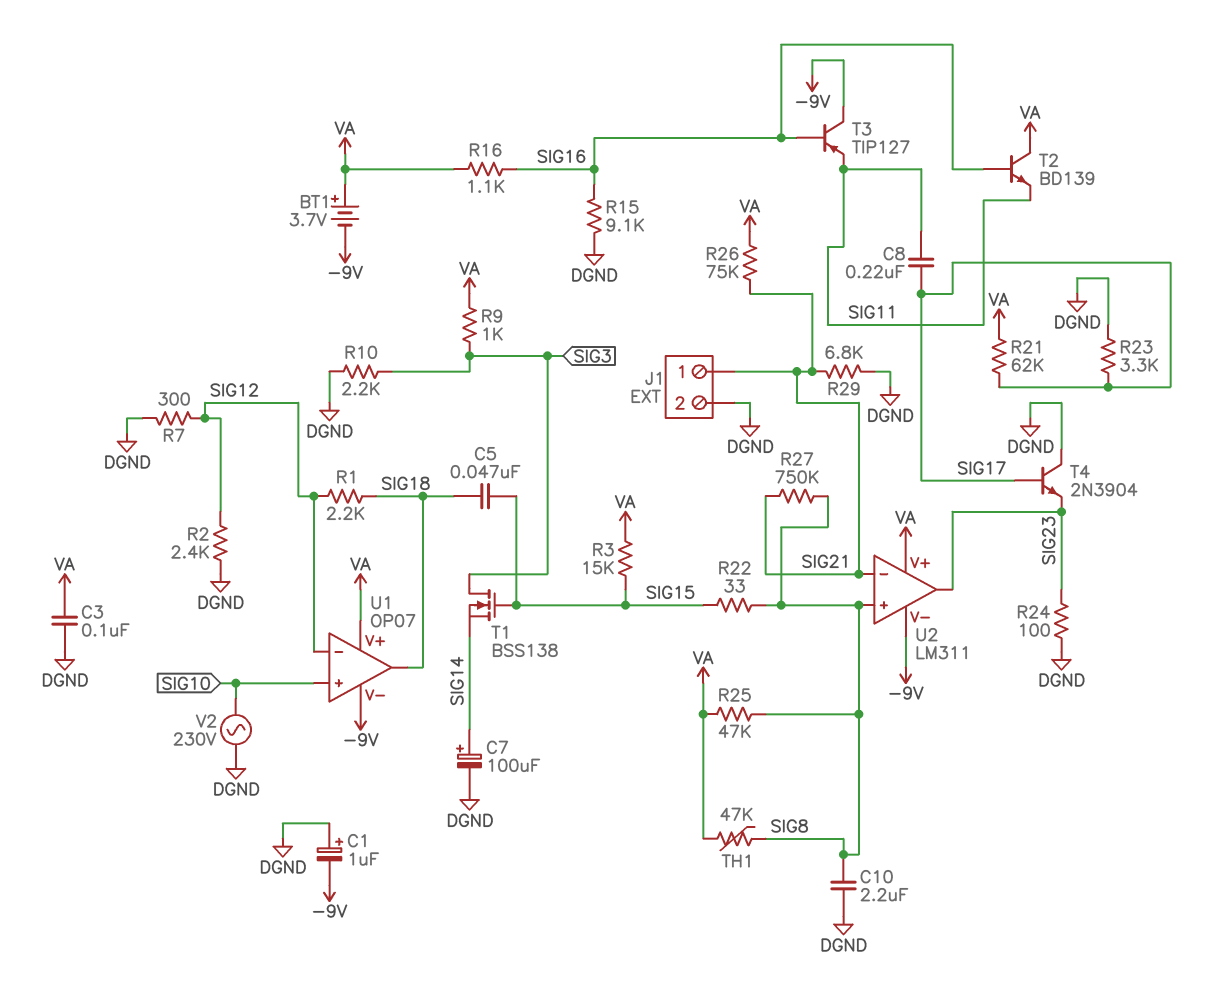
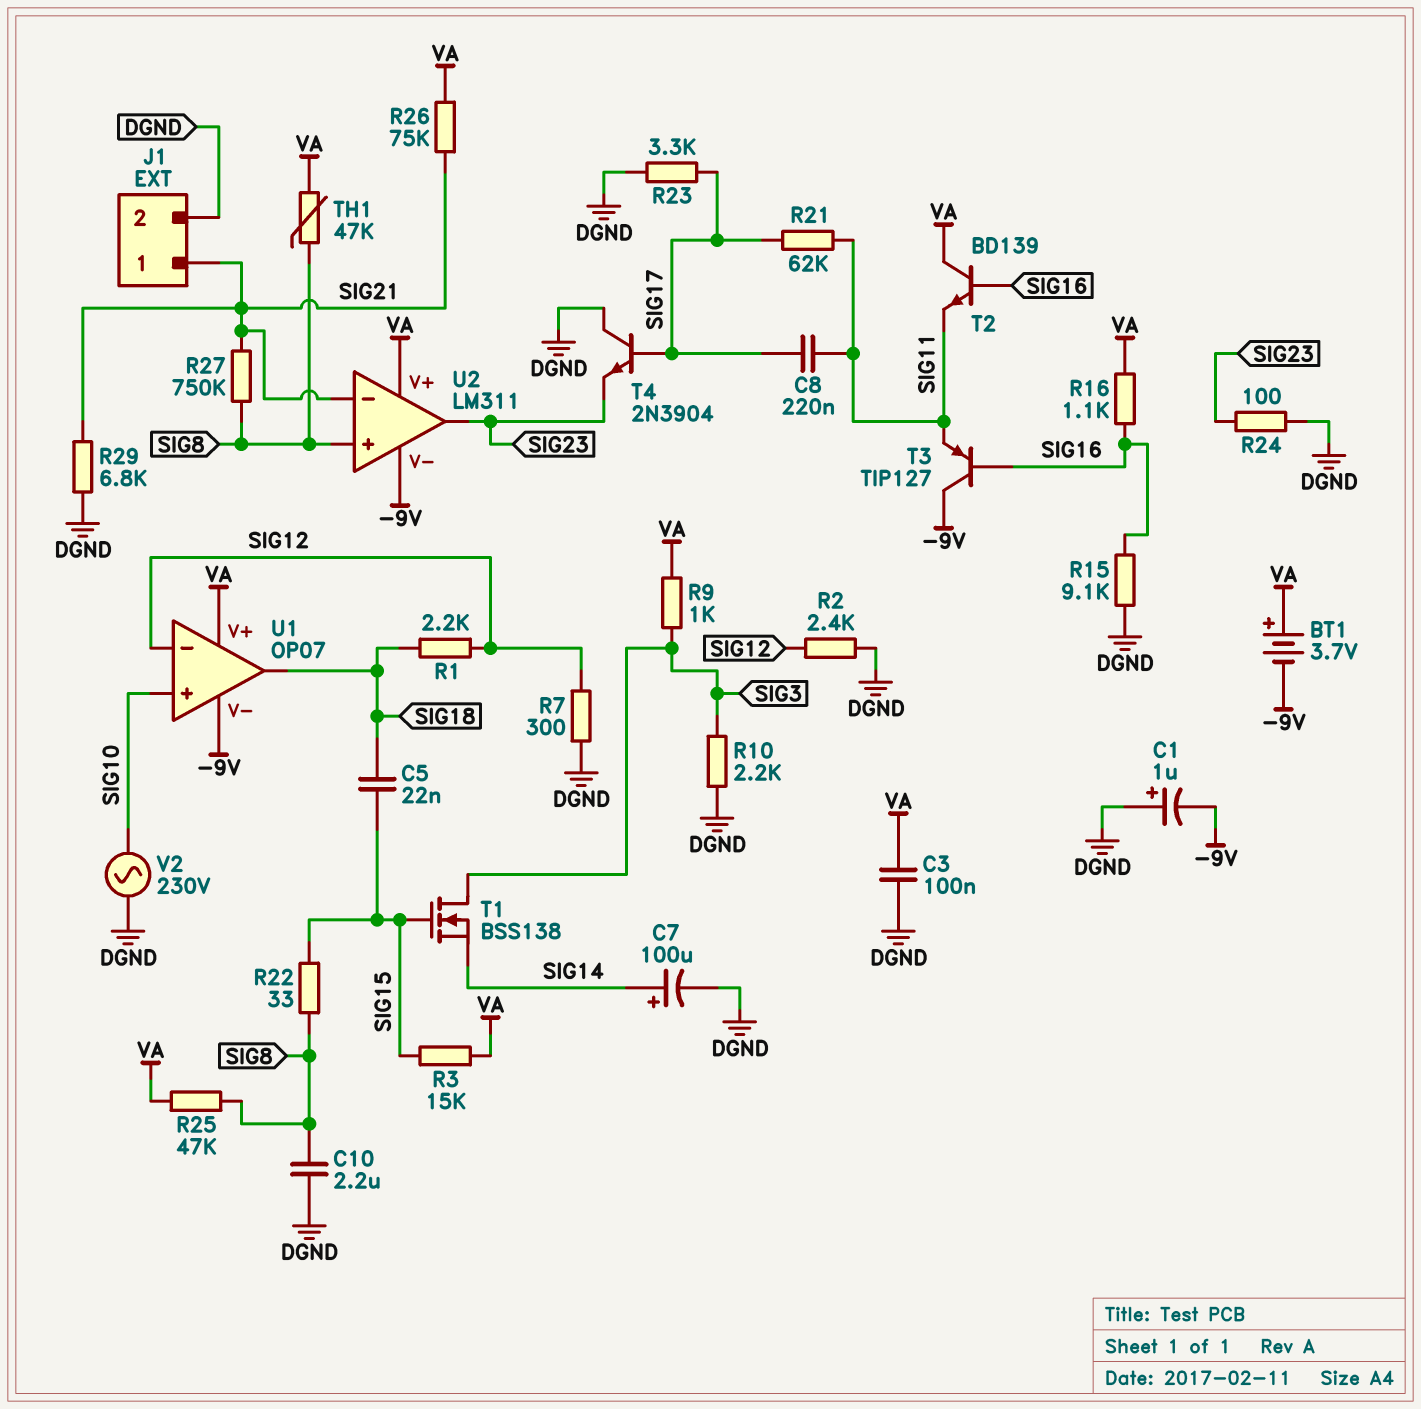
C5: 47nF (SIG15, SIG18) -> 22nF (SIG15, SIG18)
R21: 62k (SIG17, VA) -> 62k (SIG11, SIG17)

